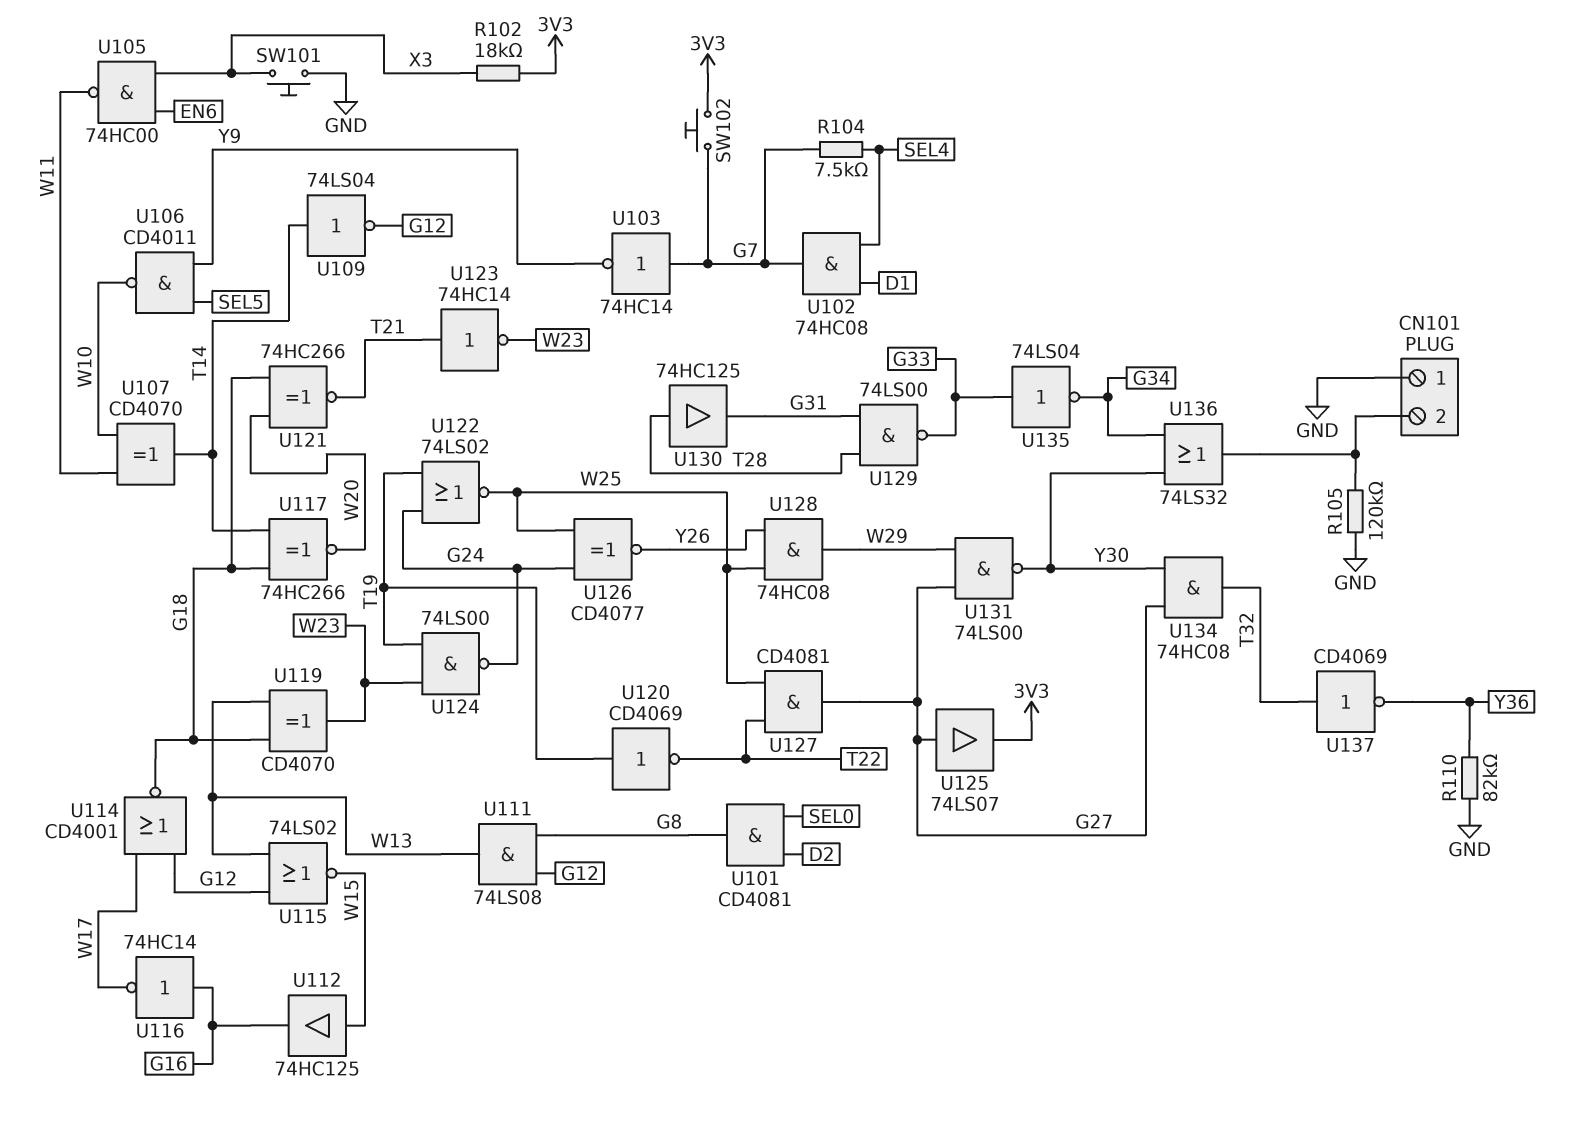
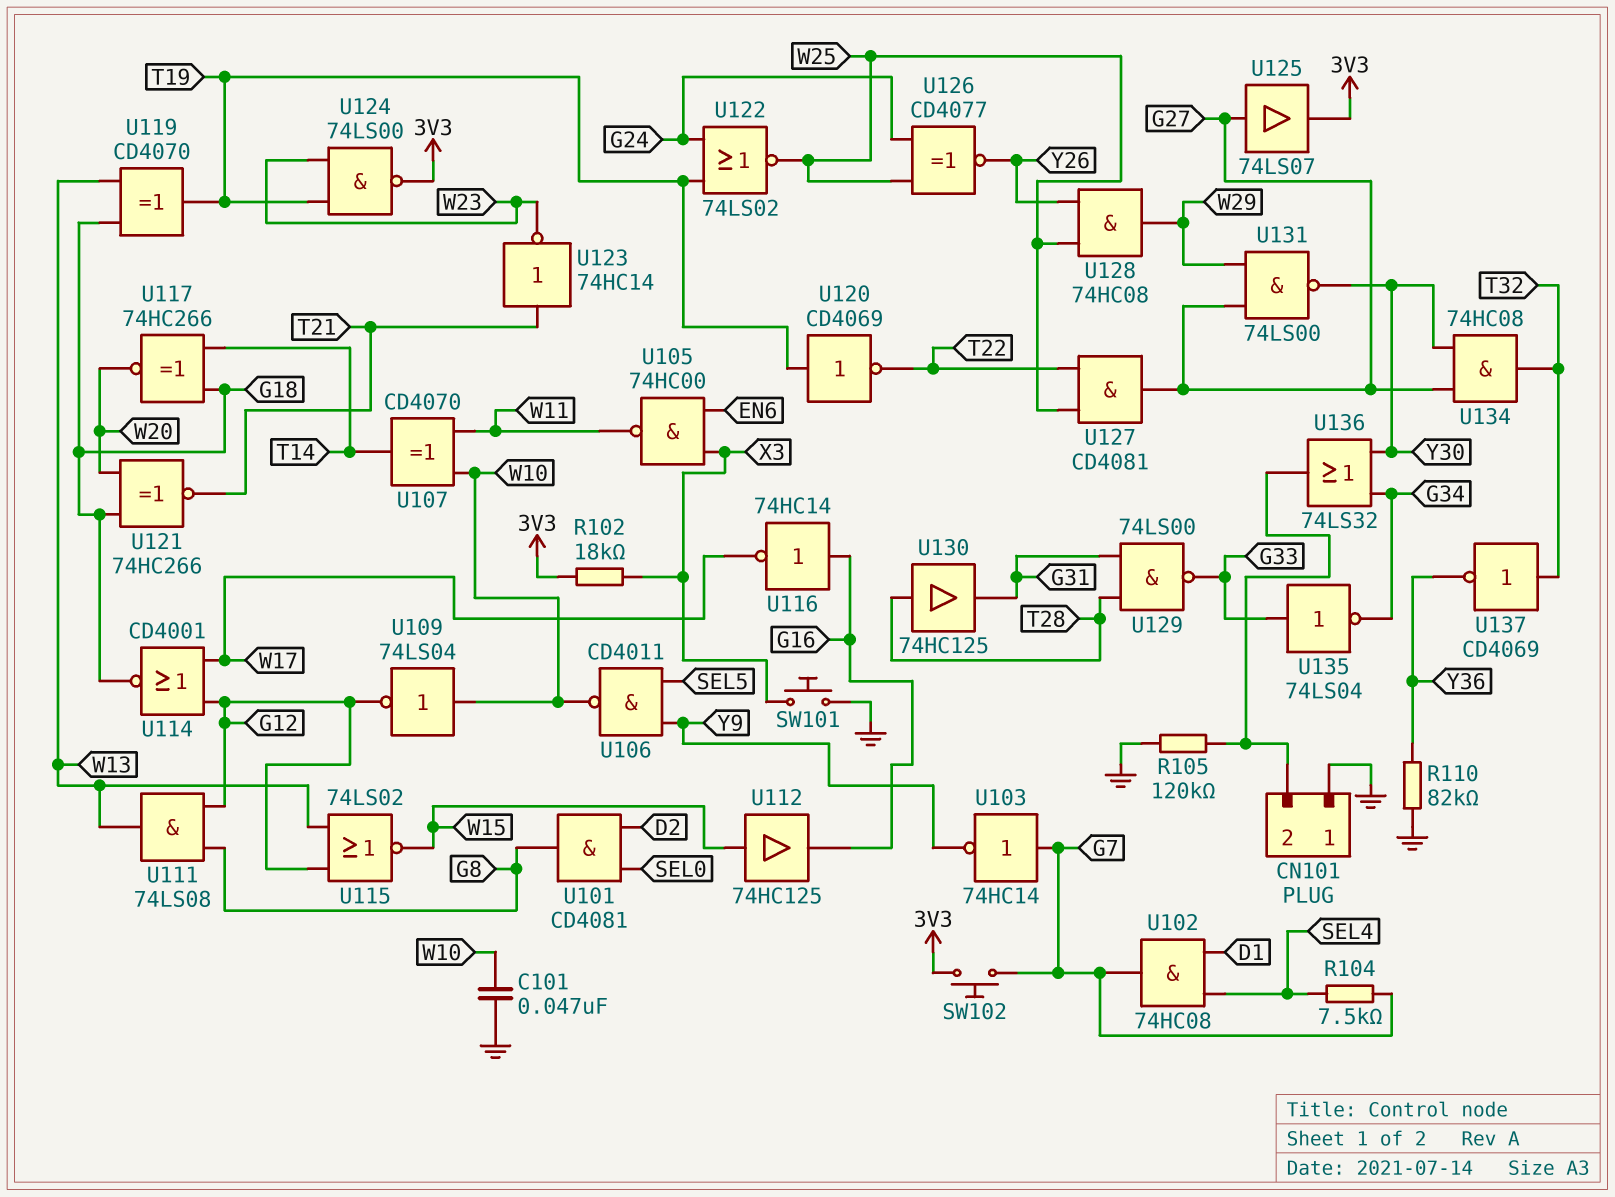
C101: none -> 47nF (GND, W10)
U109: NOT 74LS04 (in T14, out G12) -> NOT 74LS04 (in W10, out G12)
U119: XOR CD4070 (in G18, in W13, out W23) -> XOR CD4070 (in G18, in W13, out T19)
U124: NAND 74LS00 (in T19, in W23, out G24) -> NAND 74LS00 (in T19, in W23, out 3V3)

